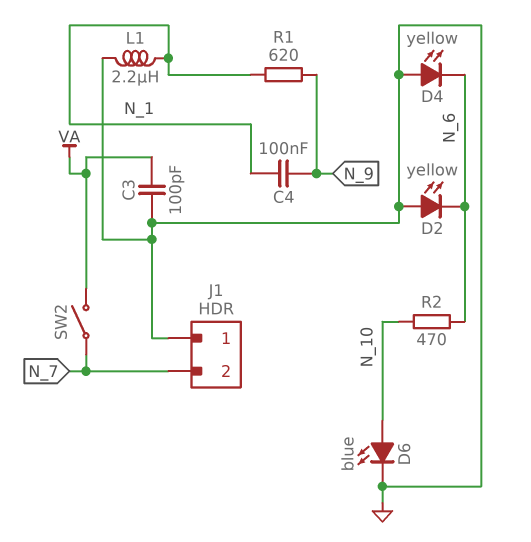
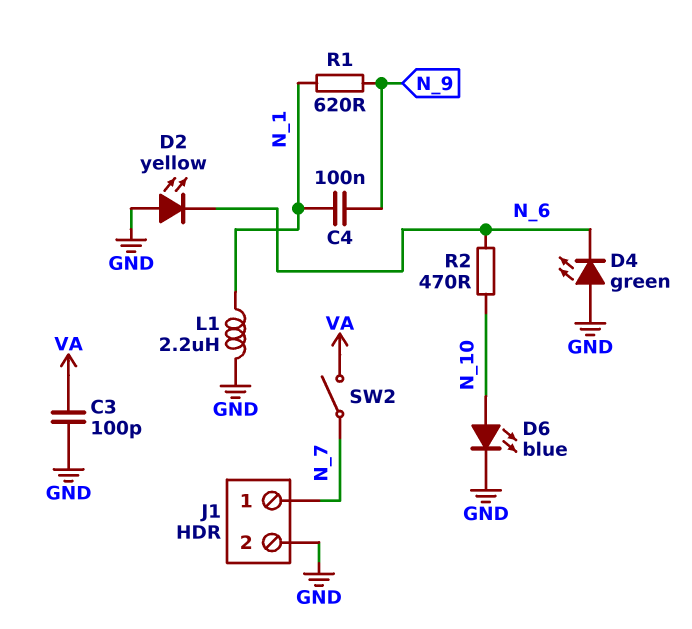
D4: LED yellow (A GND, K N_6) -> LED green (A GND, K N_6)
J1 pin 1: GND -> N_7
J1 pin 2: N_7 -> GND

